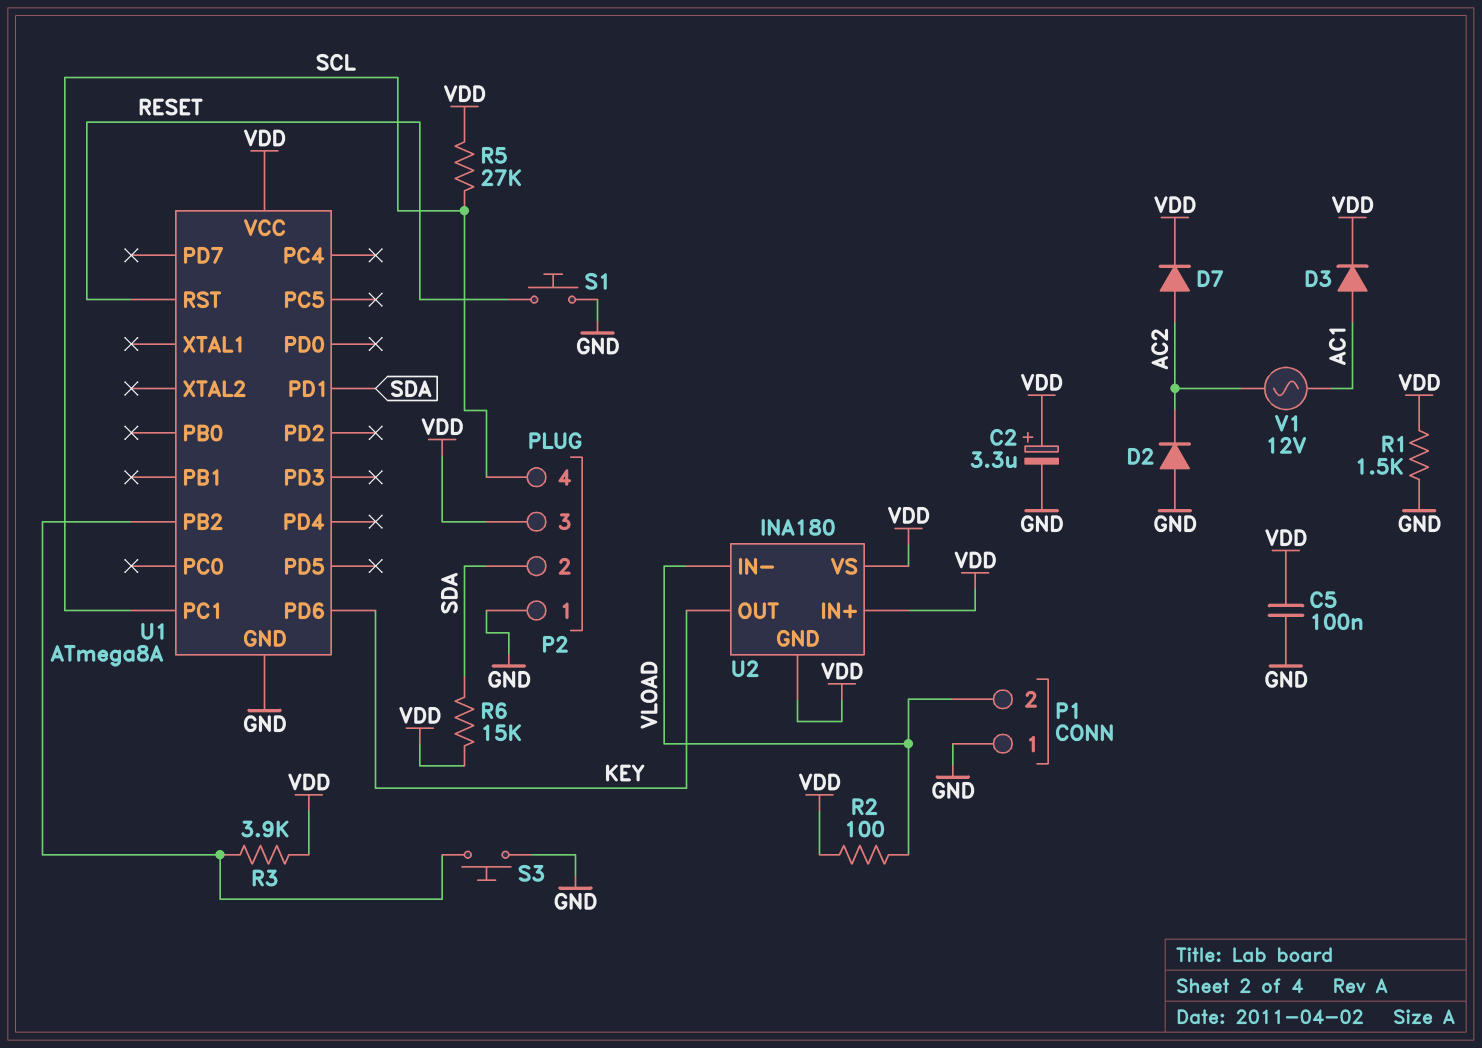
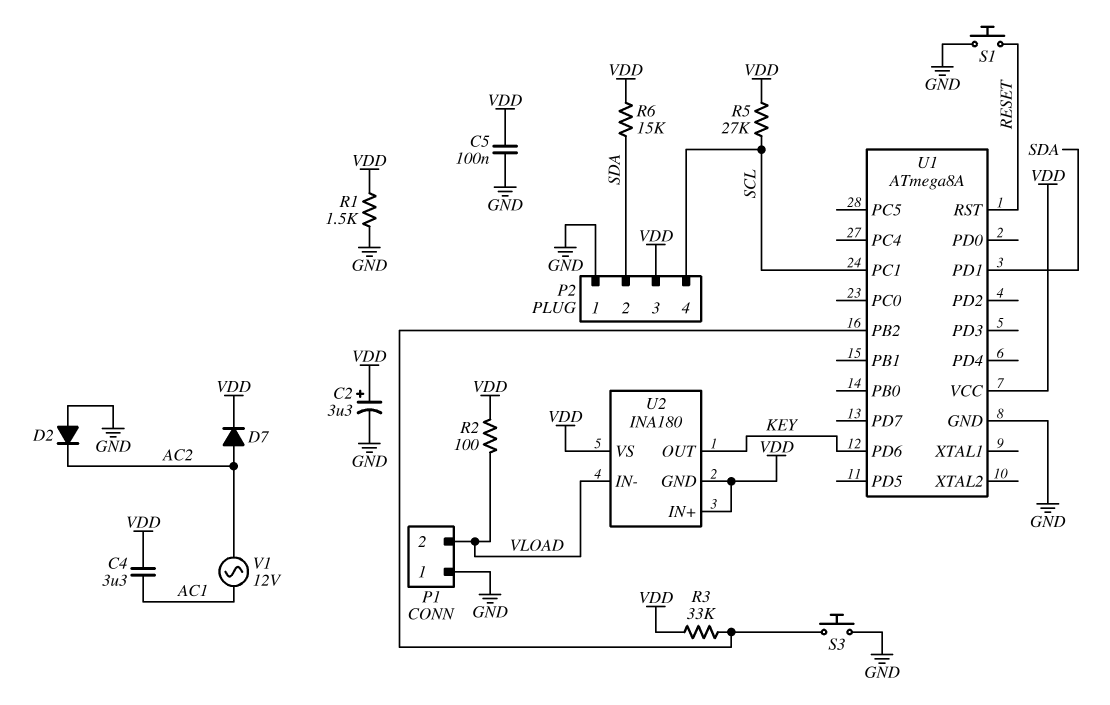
C4: none -> 3.3uF (AC1, VDD)
D3: diode (A AC1, K VDD) -> none
R3: 3.9k (U1/PB2, VDD) -> 33k (U1/PB2, VDD)

